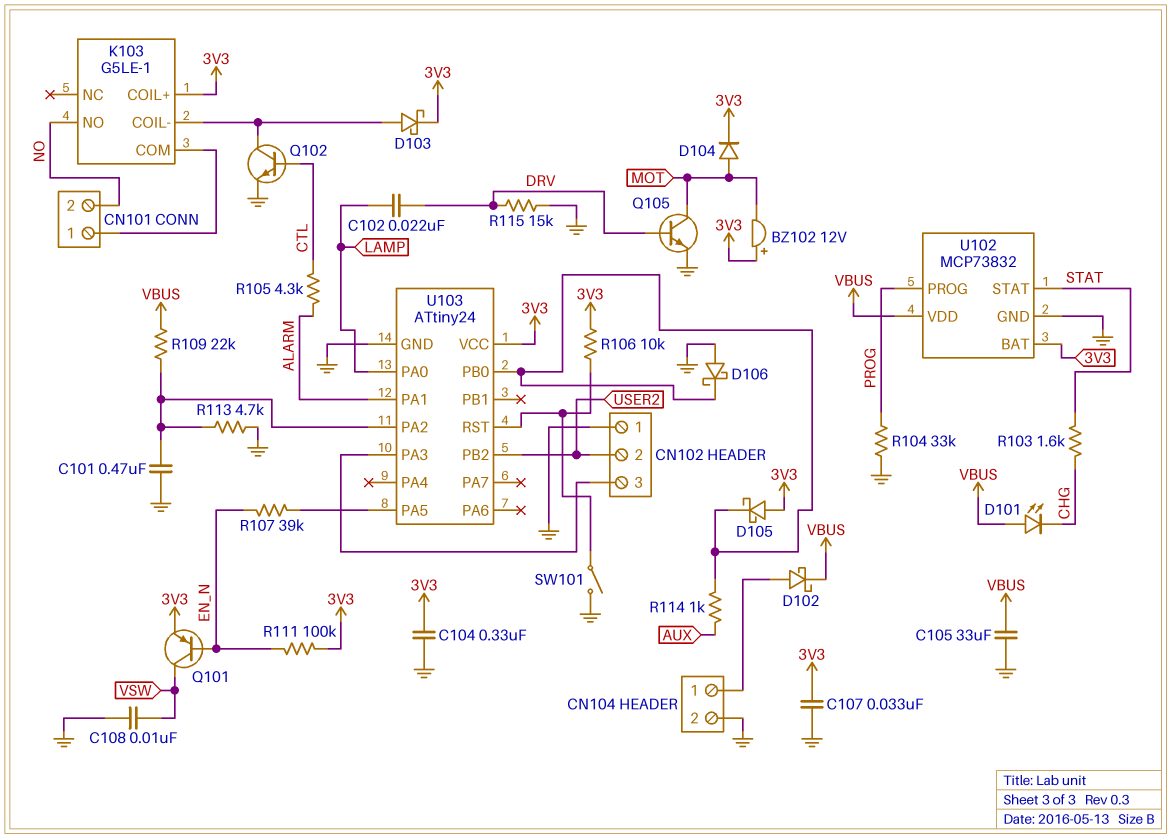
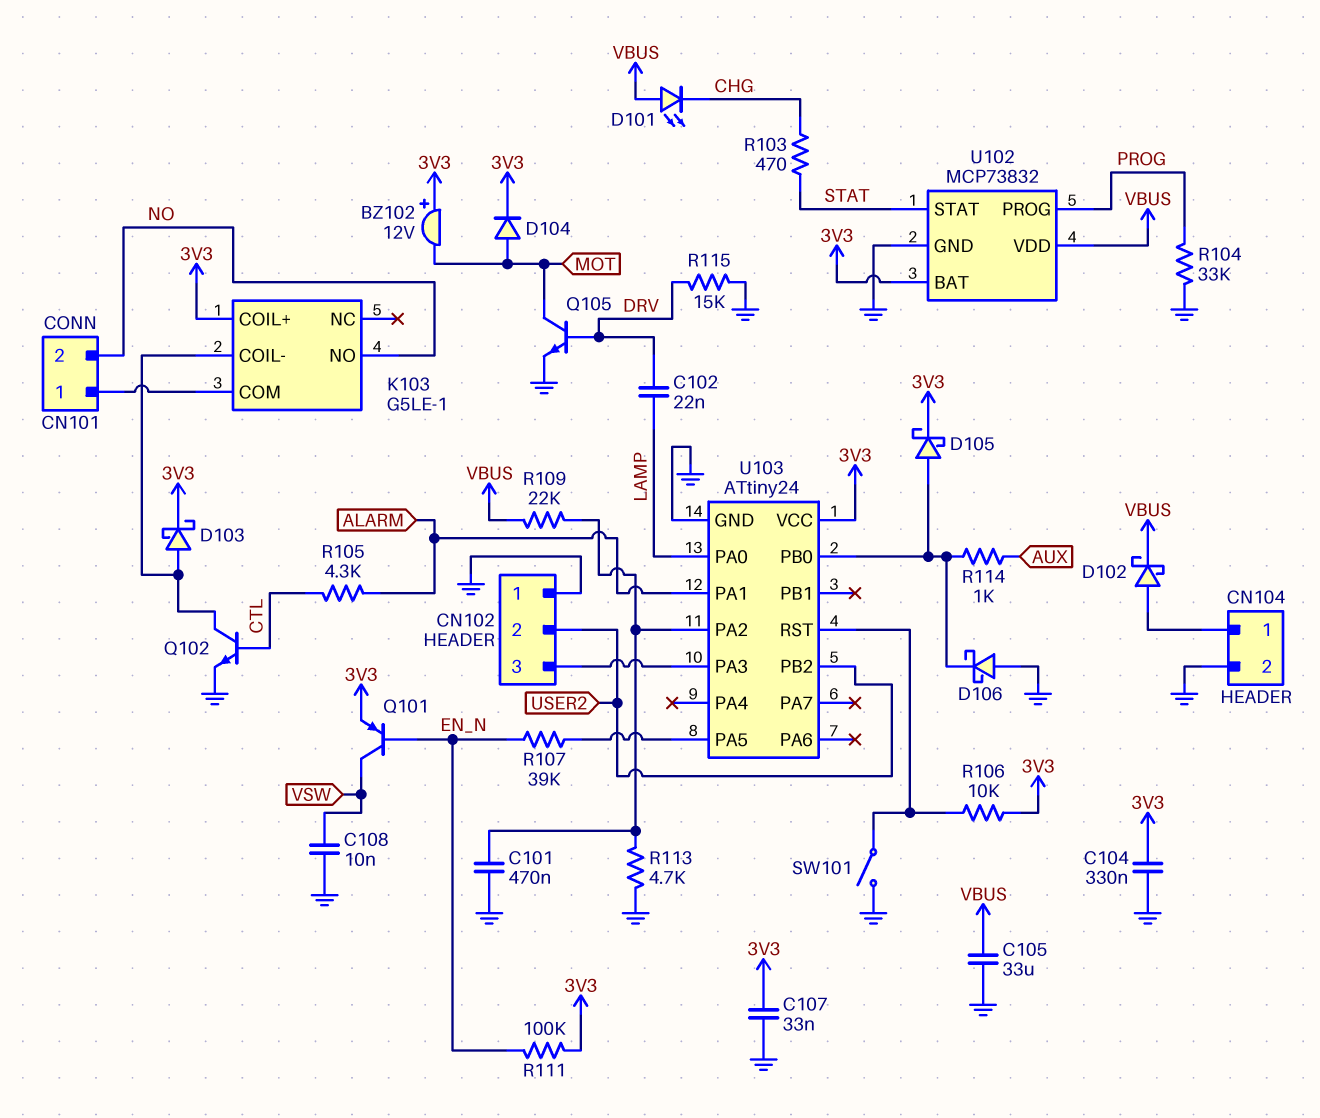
D105: schottky (A 3V3, K U103/PB0) -> schottky (A U103/PB0, K 3V3)
R103: 1.6k (CHG, STAT) -> 470 (CHG, STAT)

